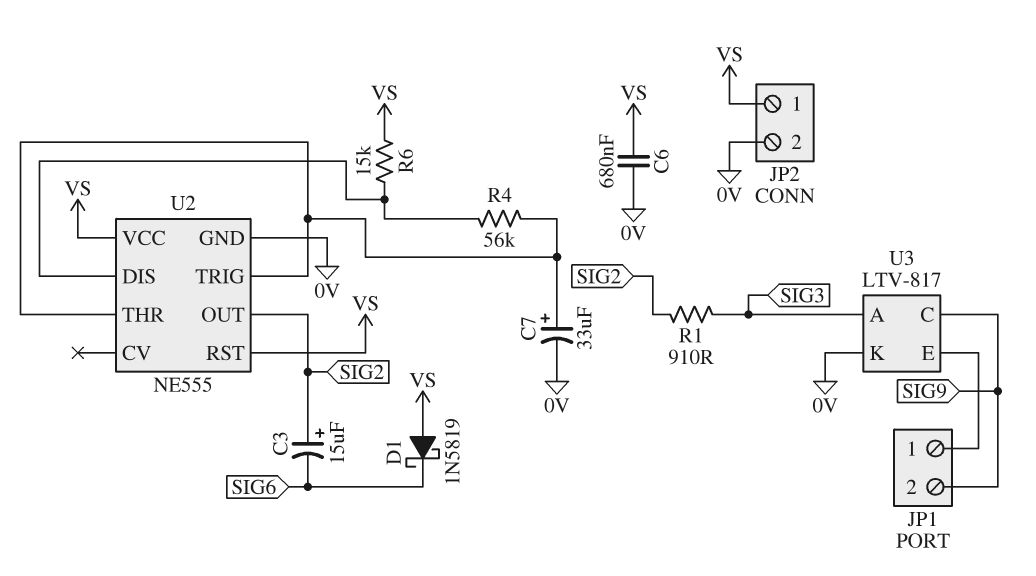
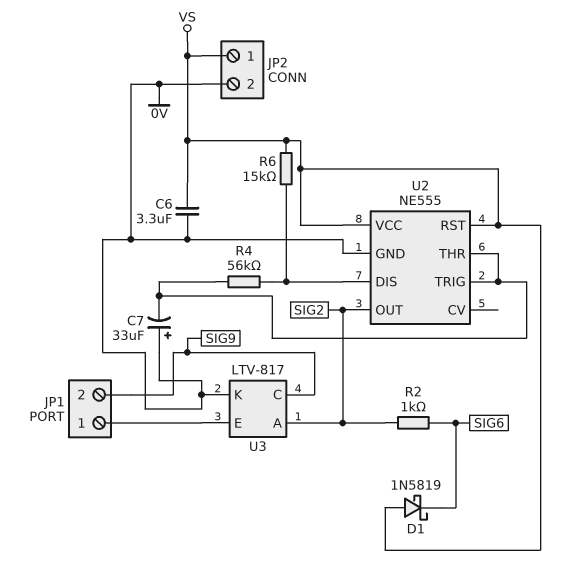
C3: 15uF (plus SIG2, minus SIG6) -> none
C6: 680nF (0V, VS) -> 3.3uF (0V, VS)
C7: 33uF (plus U2/THR, minus 0V) -> 33uF (plus 0V, minus U2/THR)
R1: 910 (SIG2, SIG3) -> none
R2: none -> 1k (SIG2, SIG6)
U3 pin A: SIG3 -> SIG2

